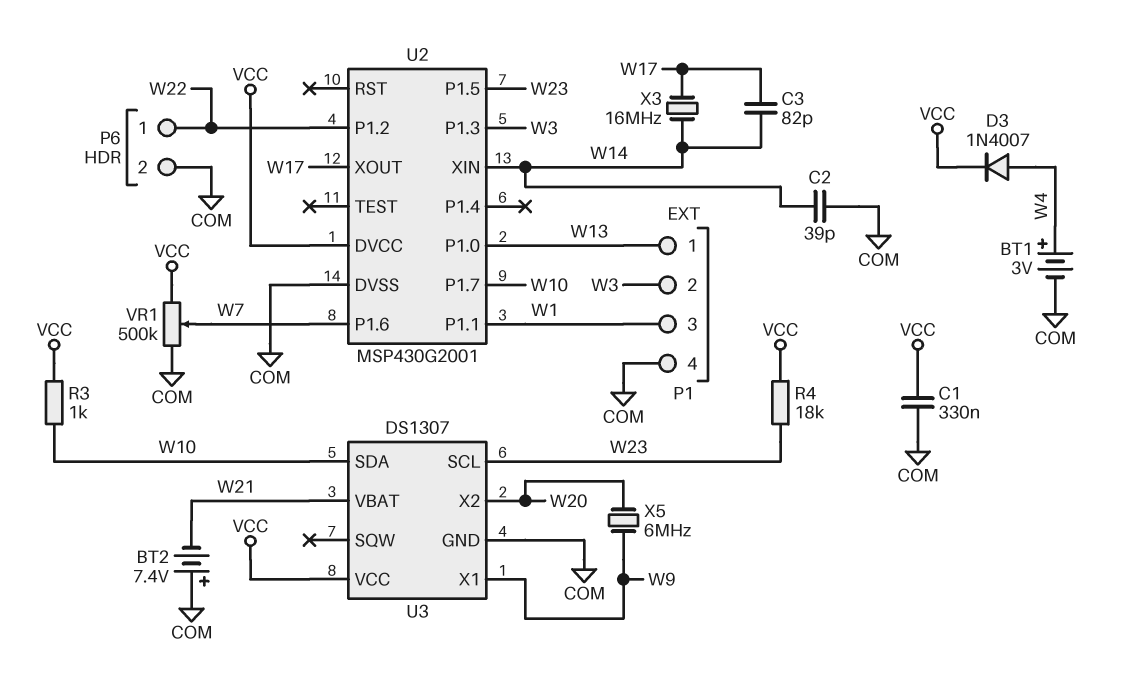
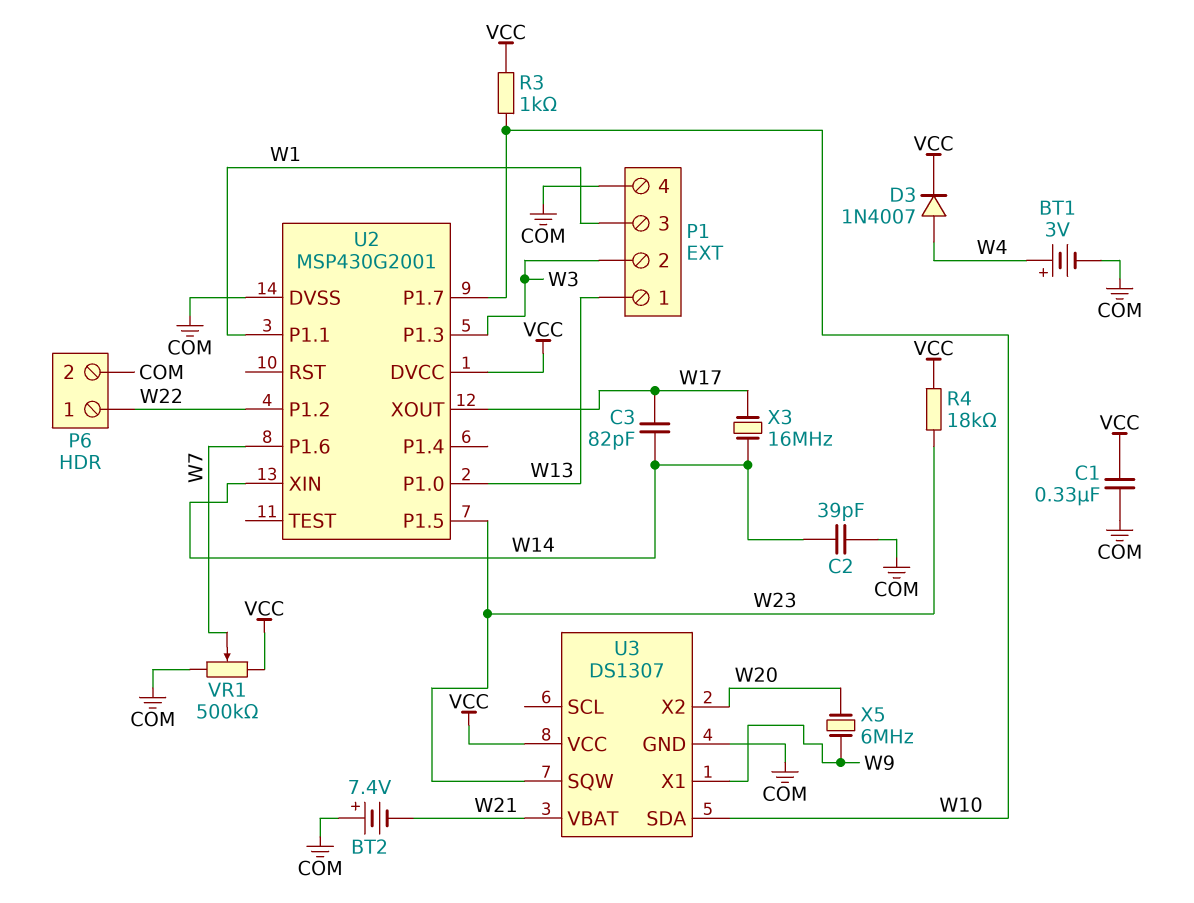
U3 pin SCL: W23 -> none
U3 pin SQW: none -> W23

